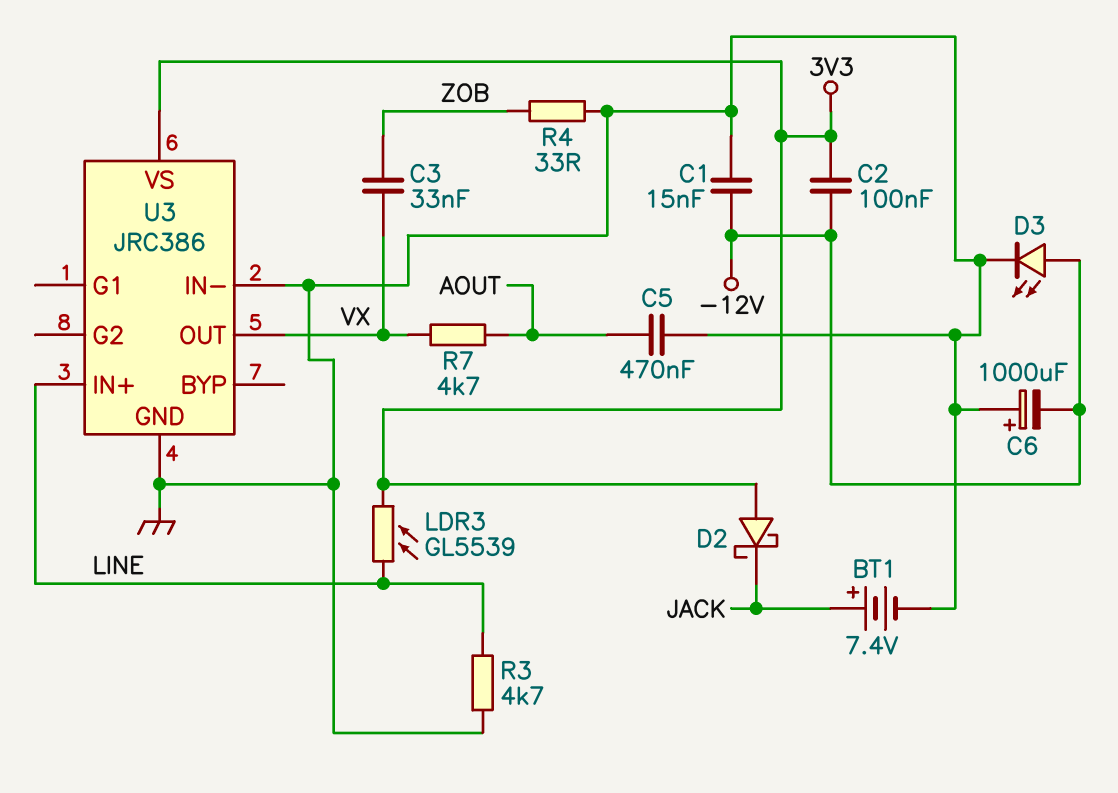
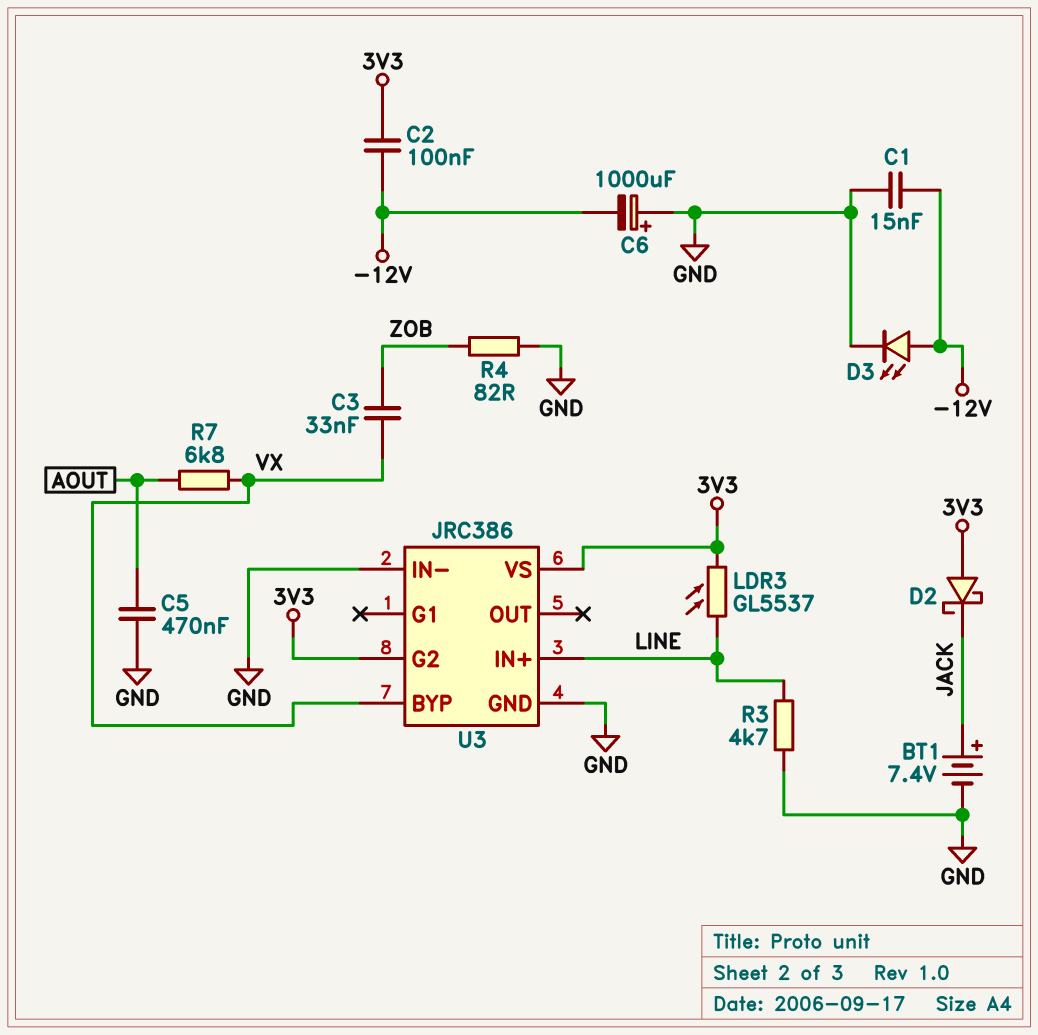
LDR3: GL5539 (3V3, LINE) -> GL5537 (3V3, LINE)
R4: 33 (GND, ZOB) -> 82 (GND, ZOB)
R7: 4.7k (AOUT, VX) -> 6.8k (AOUT, VX)
U3 pin BYP: none -> VX
U3 pin G2: none -> 3V3
U3 pin OUT: VX -> none

